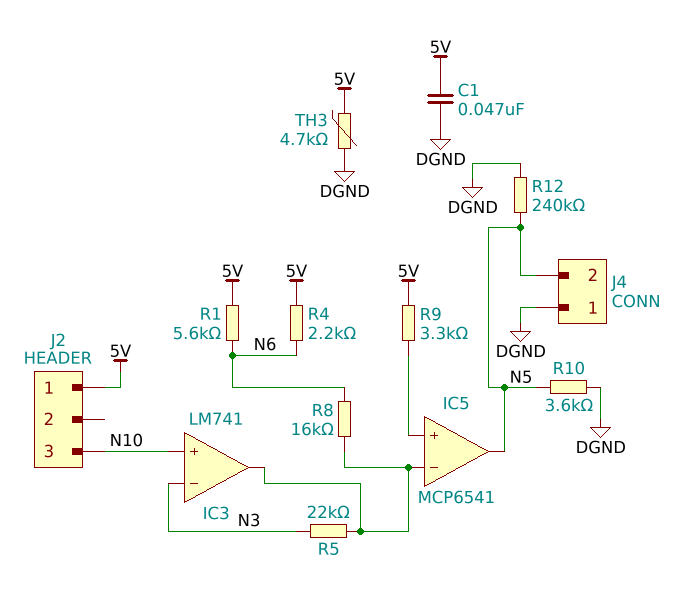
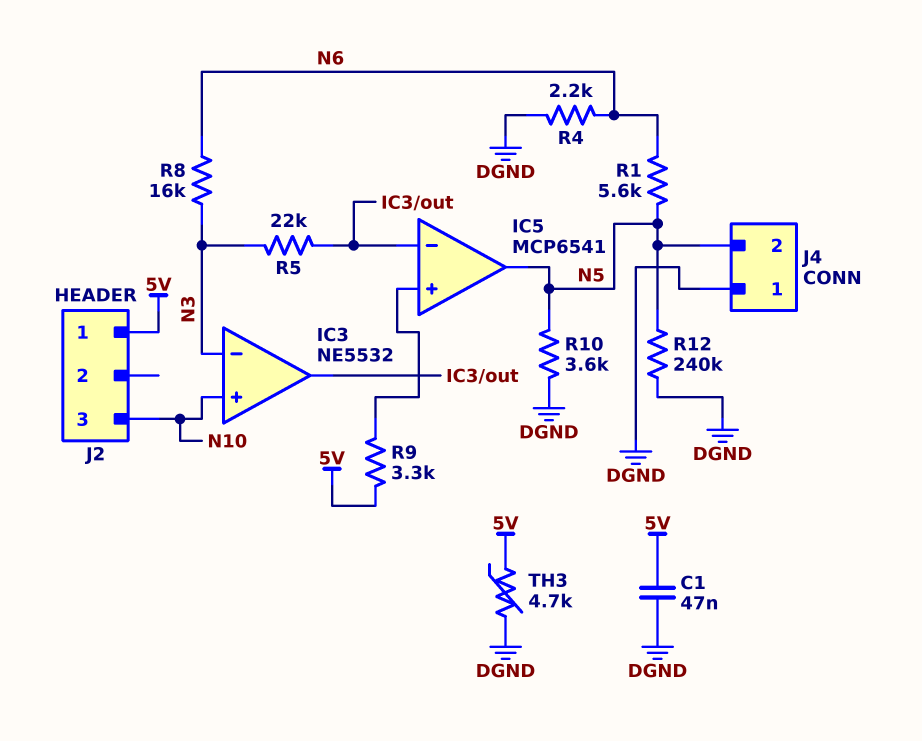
IC3: LM741 -> NE5532
R1: 5.6k (5V, N6) -> 5.6k (N5, N6)
R4: 2.2k (5V, N6) -> 2.2k (DGND, N6)
R8: 16k (IC3/out, N6) -> 16k (N3, N6)

